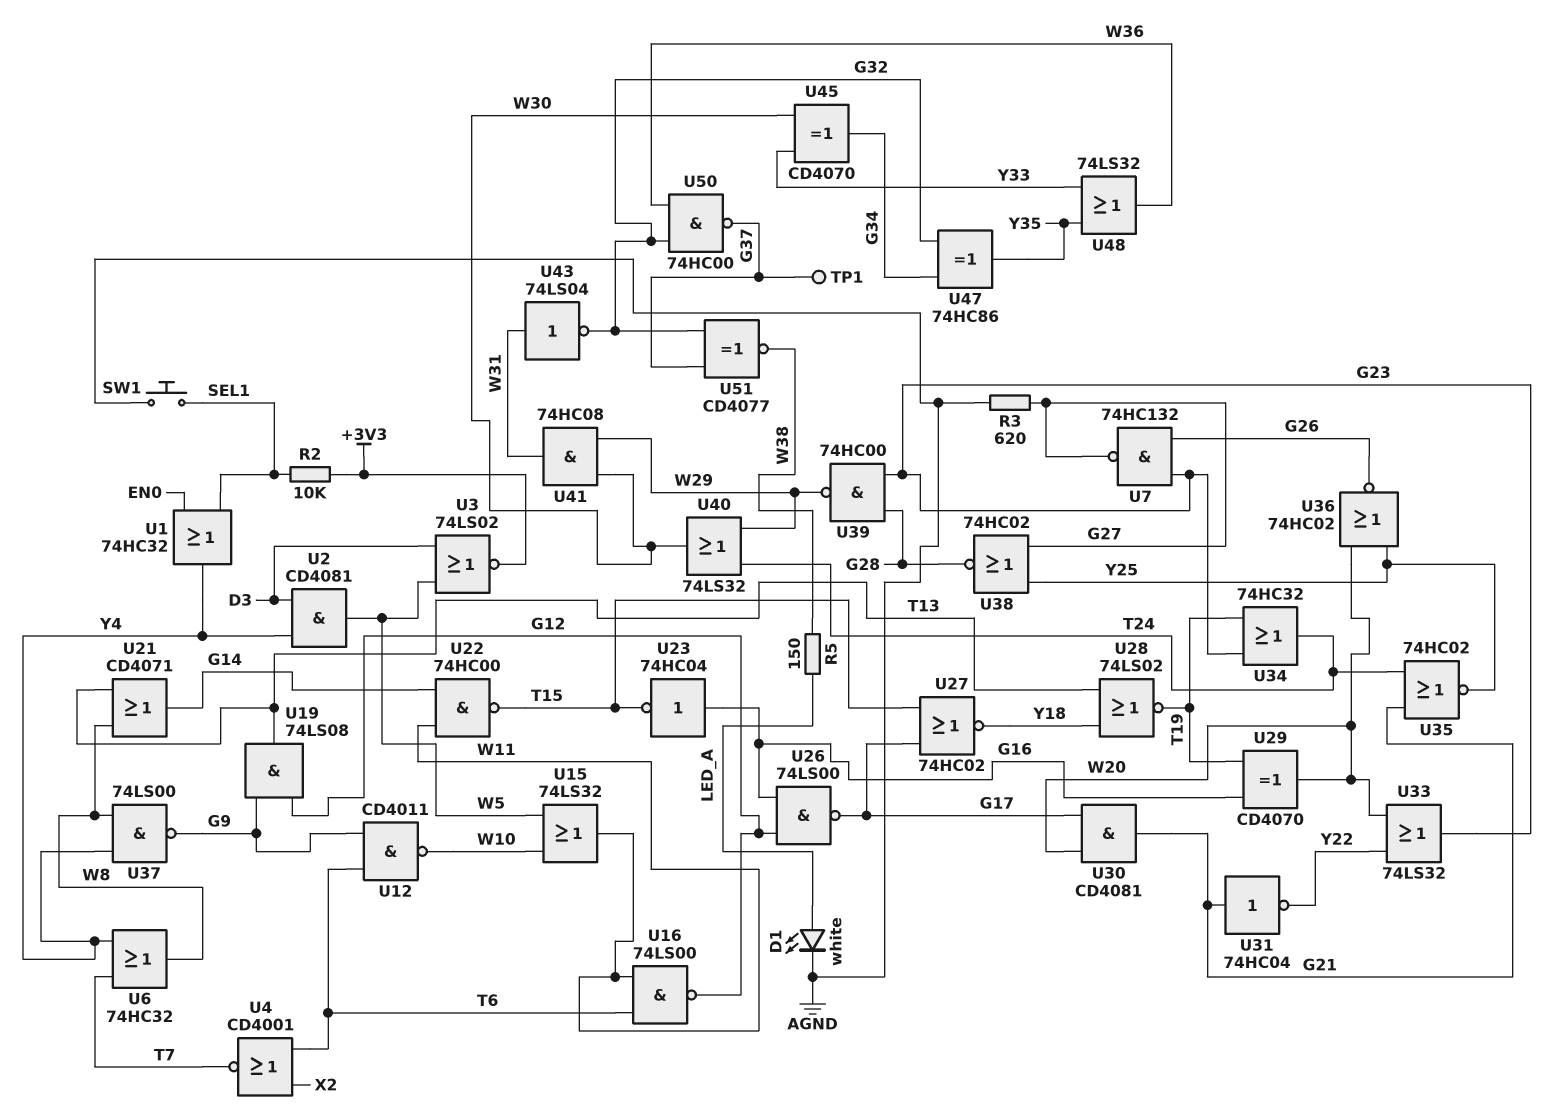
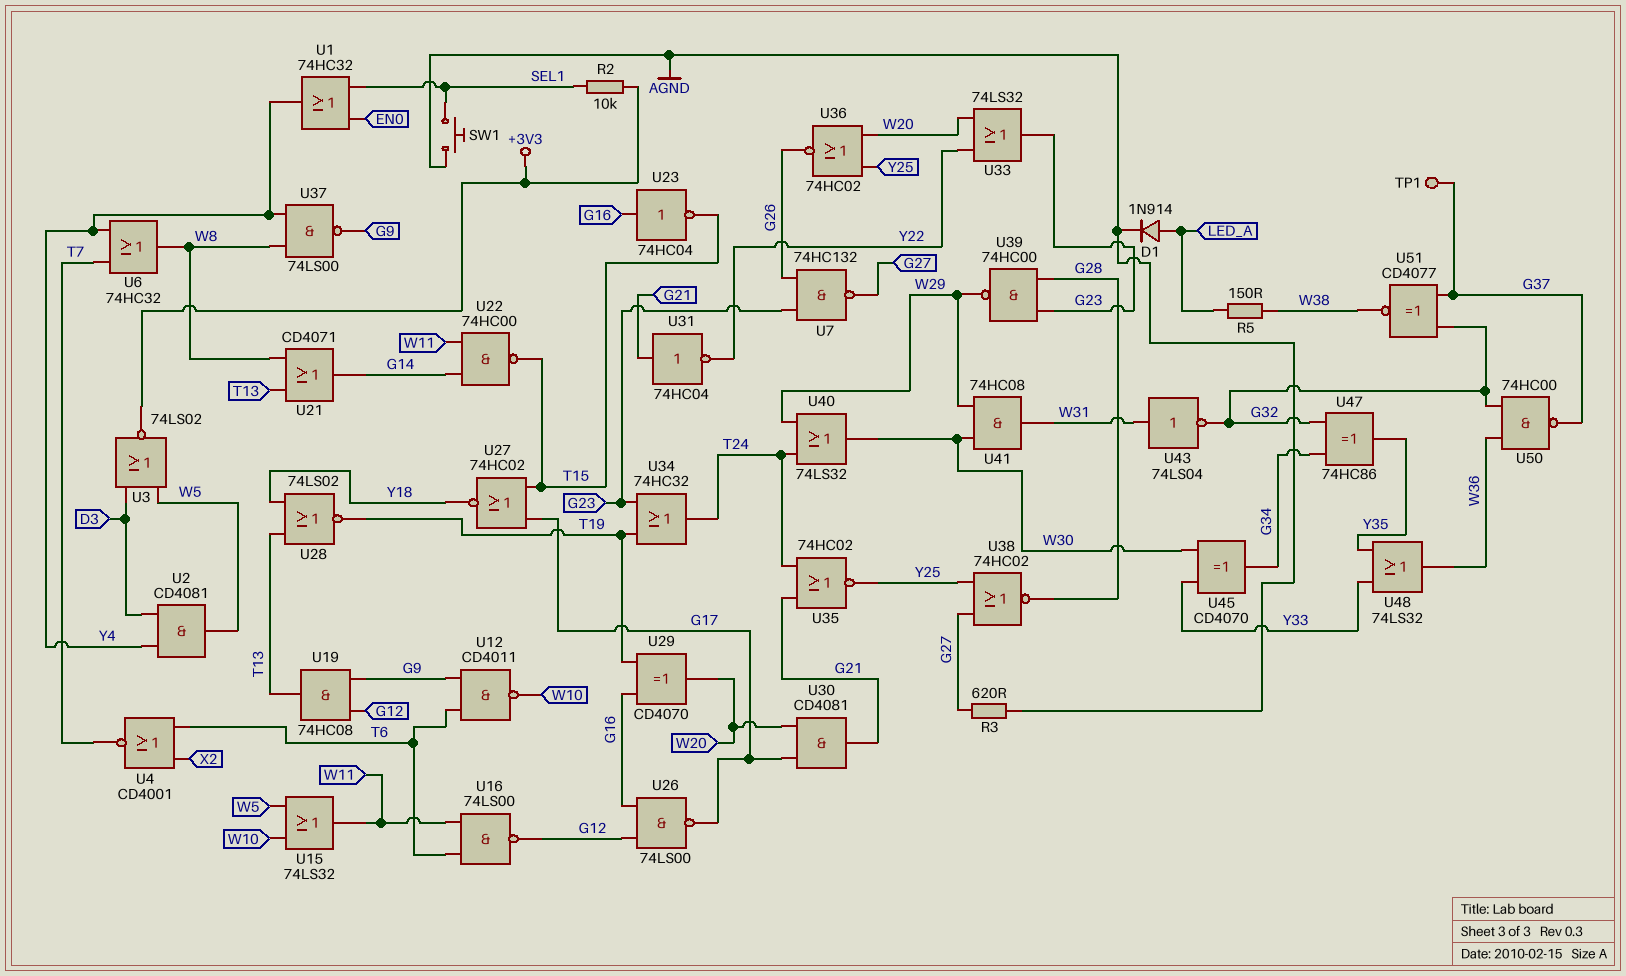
D1: LED white (A LED_A, K AGND) -> diode 1N914 (A LED_A, K AGND)
U19: AND 74LS08 (in G9, in G12, out T13) -> AND 74HC08 (in G9, in G12, out T13)

